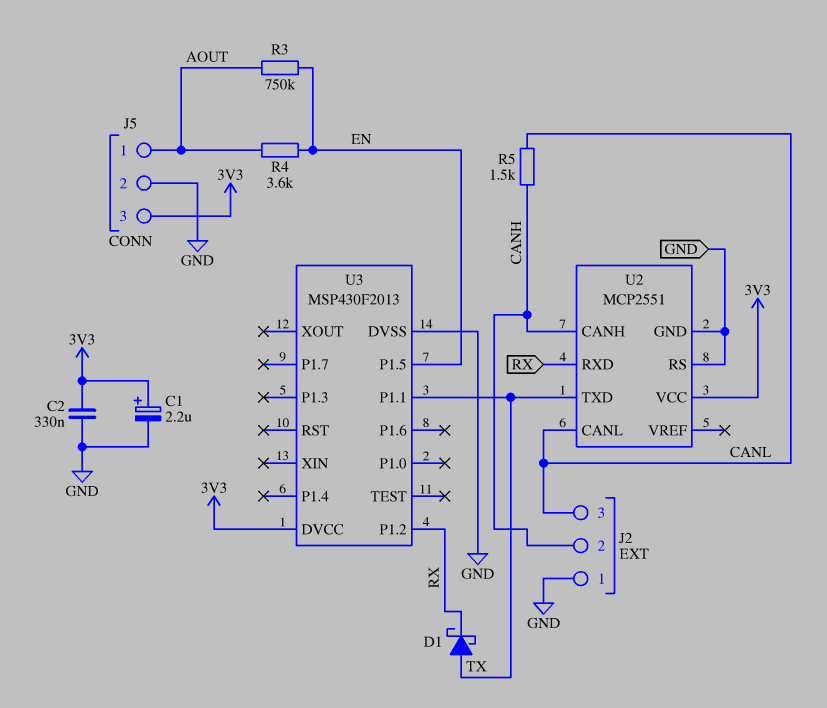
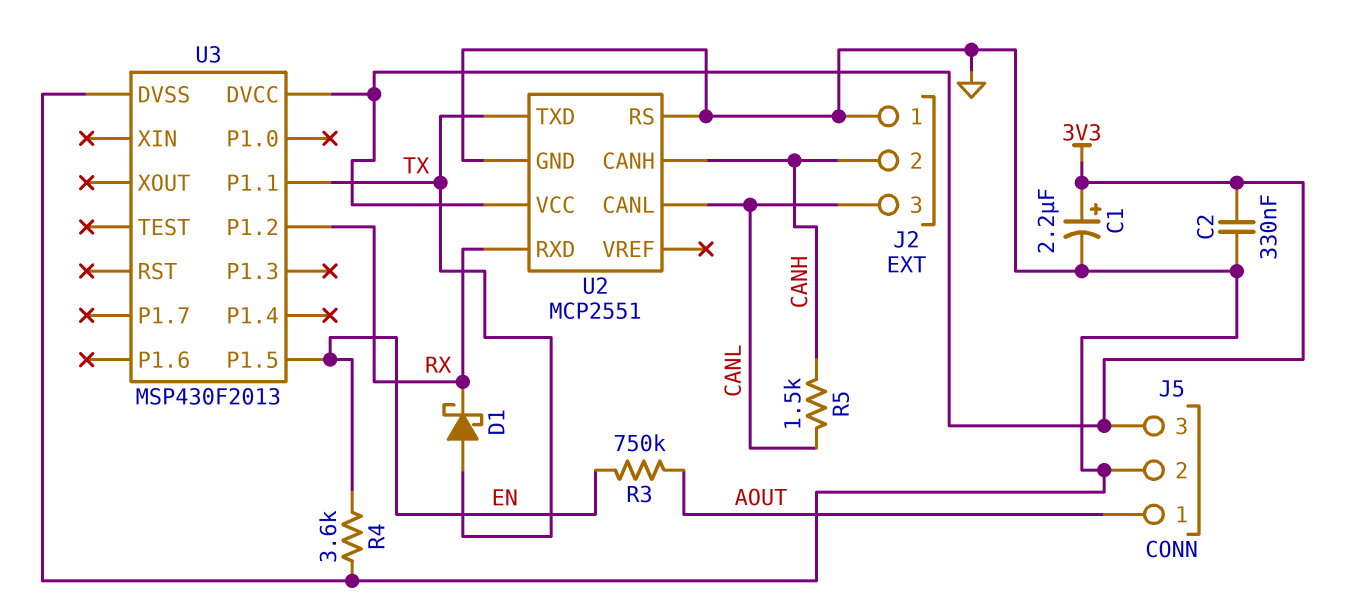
R4: 3.6k (AOUT, EN) -> 3.6k (EN, GND)

